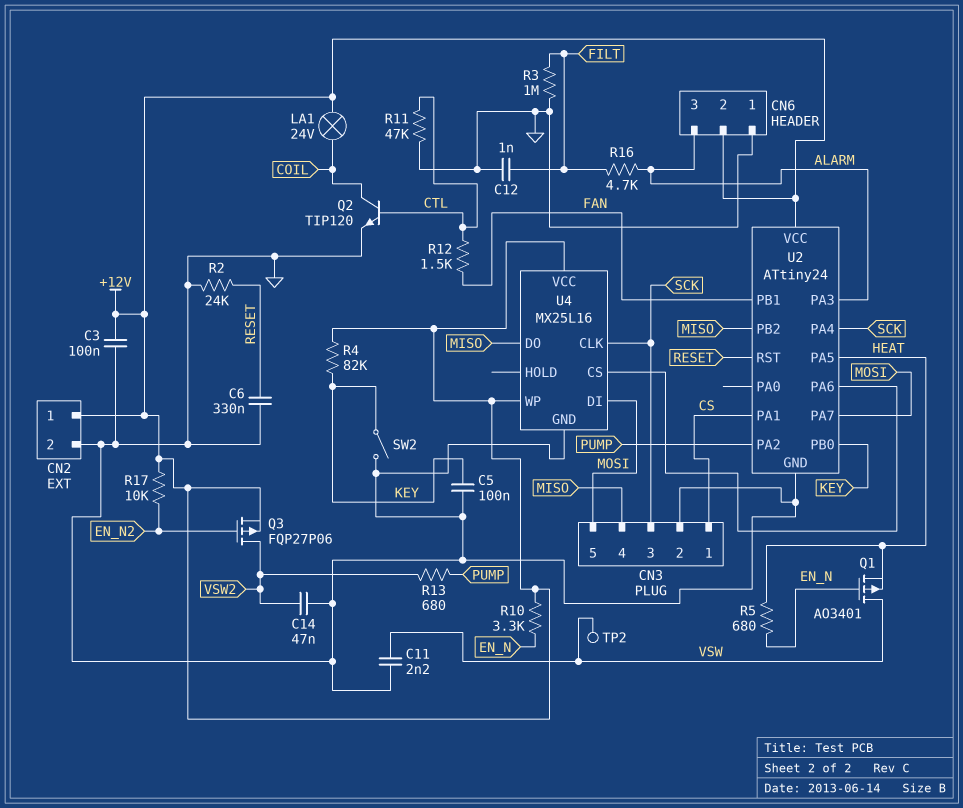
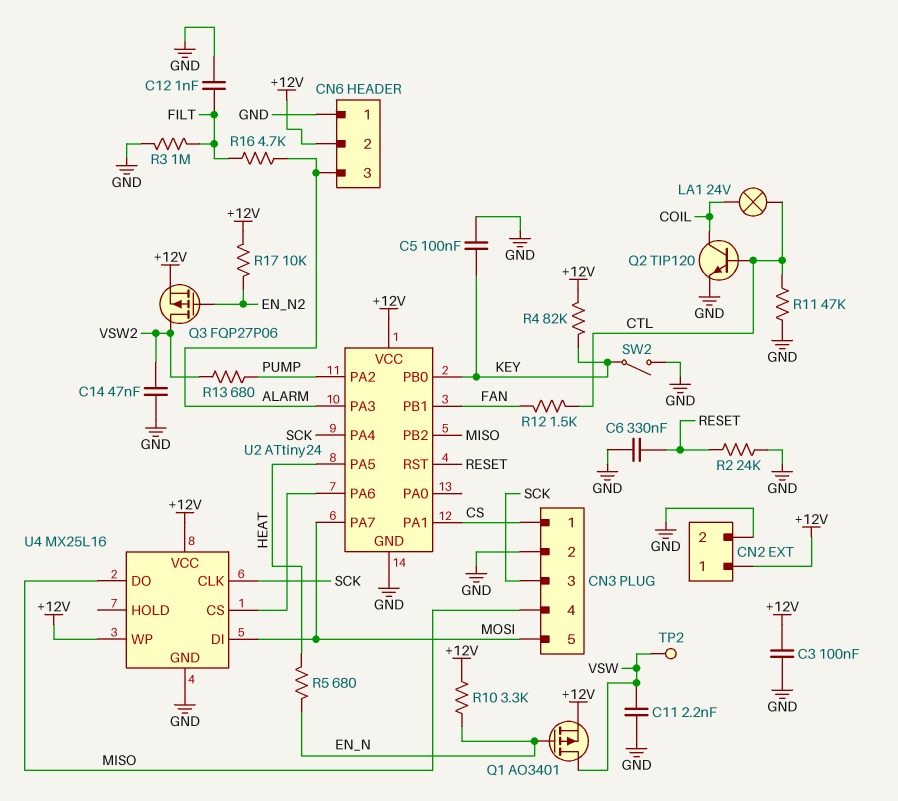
LA1: lamp 24V (+12V, COIL) -> lamp 24V (COIL, CTL)
Q1: PMOS AO3401 (G EN_N, D VSW, S HEAT) -> PMOS AO3401 (G EN_N, D VSW, S +12V)

